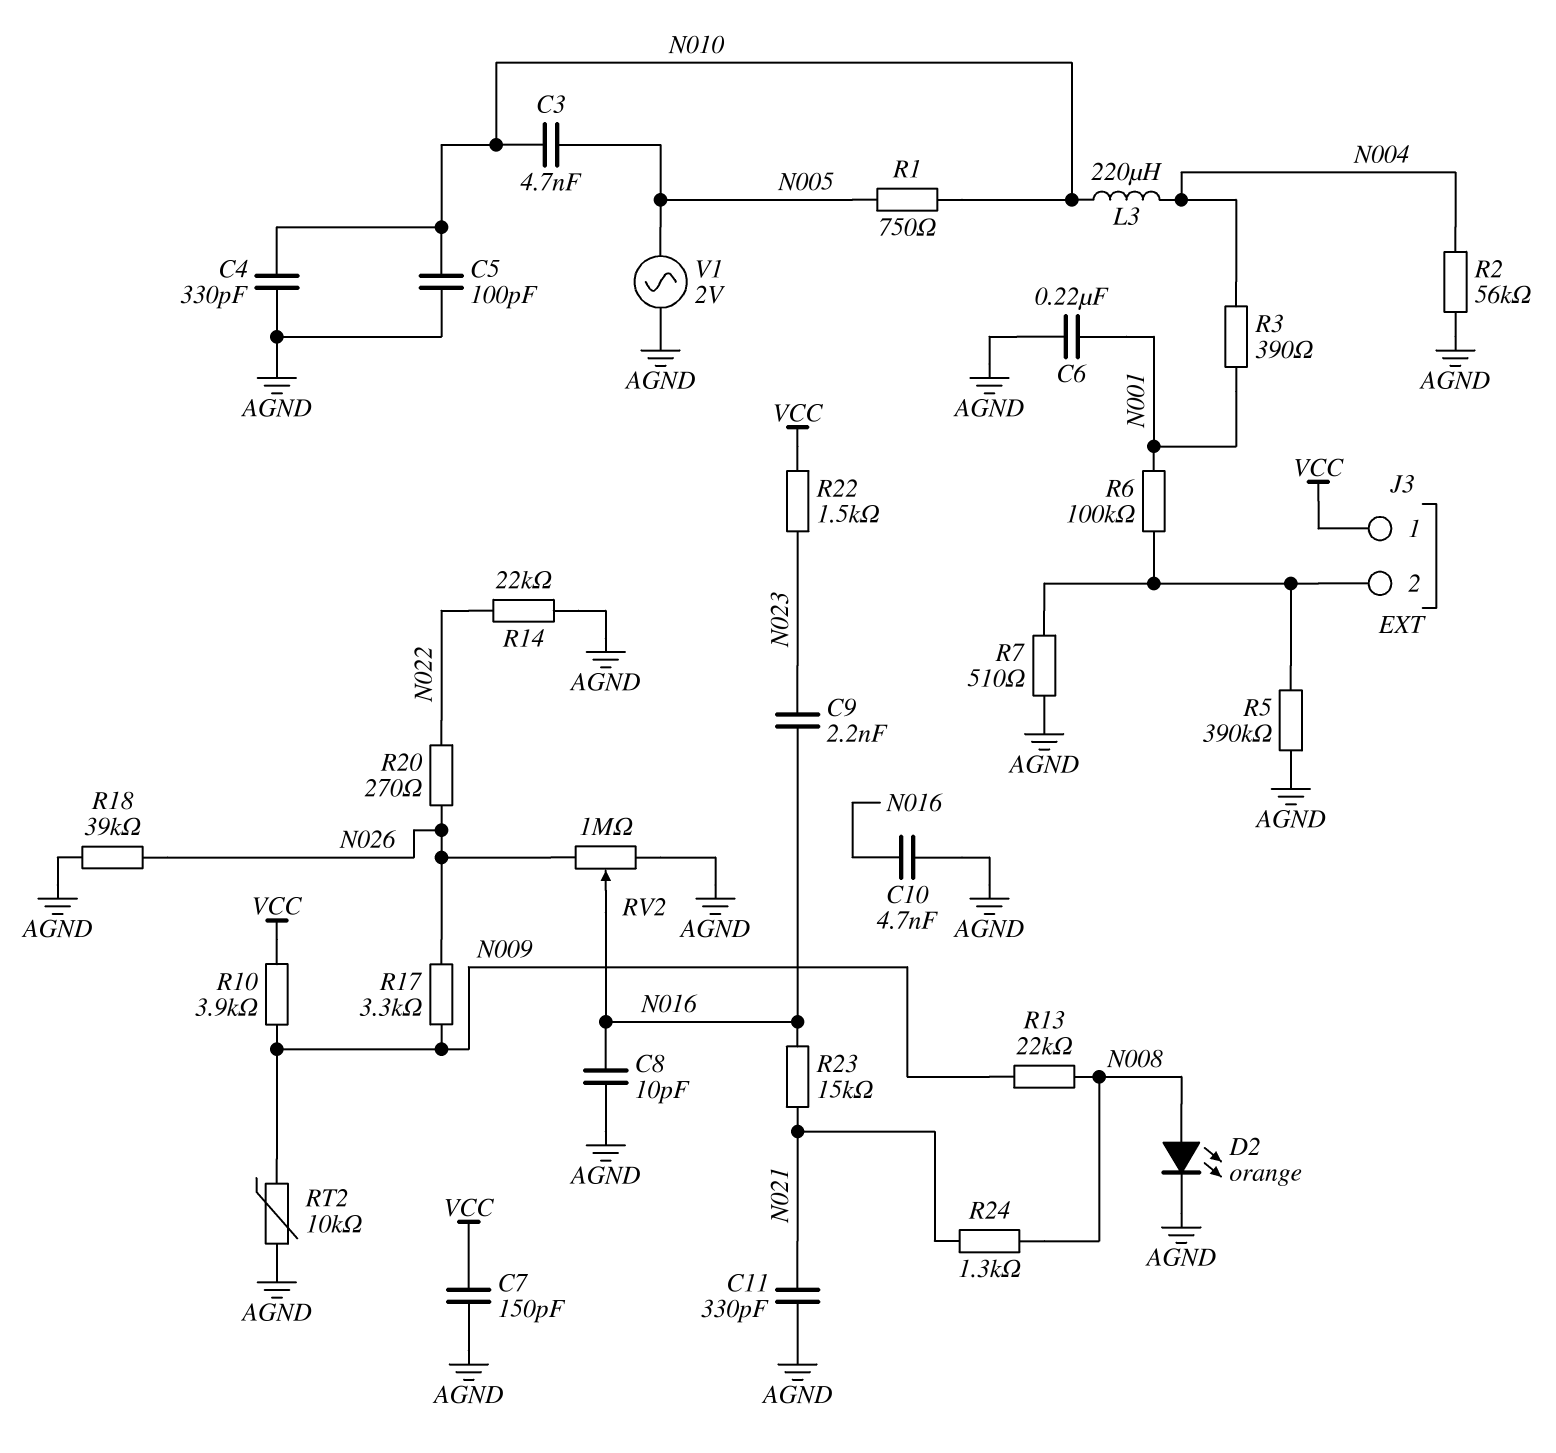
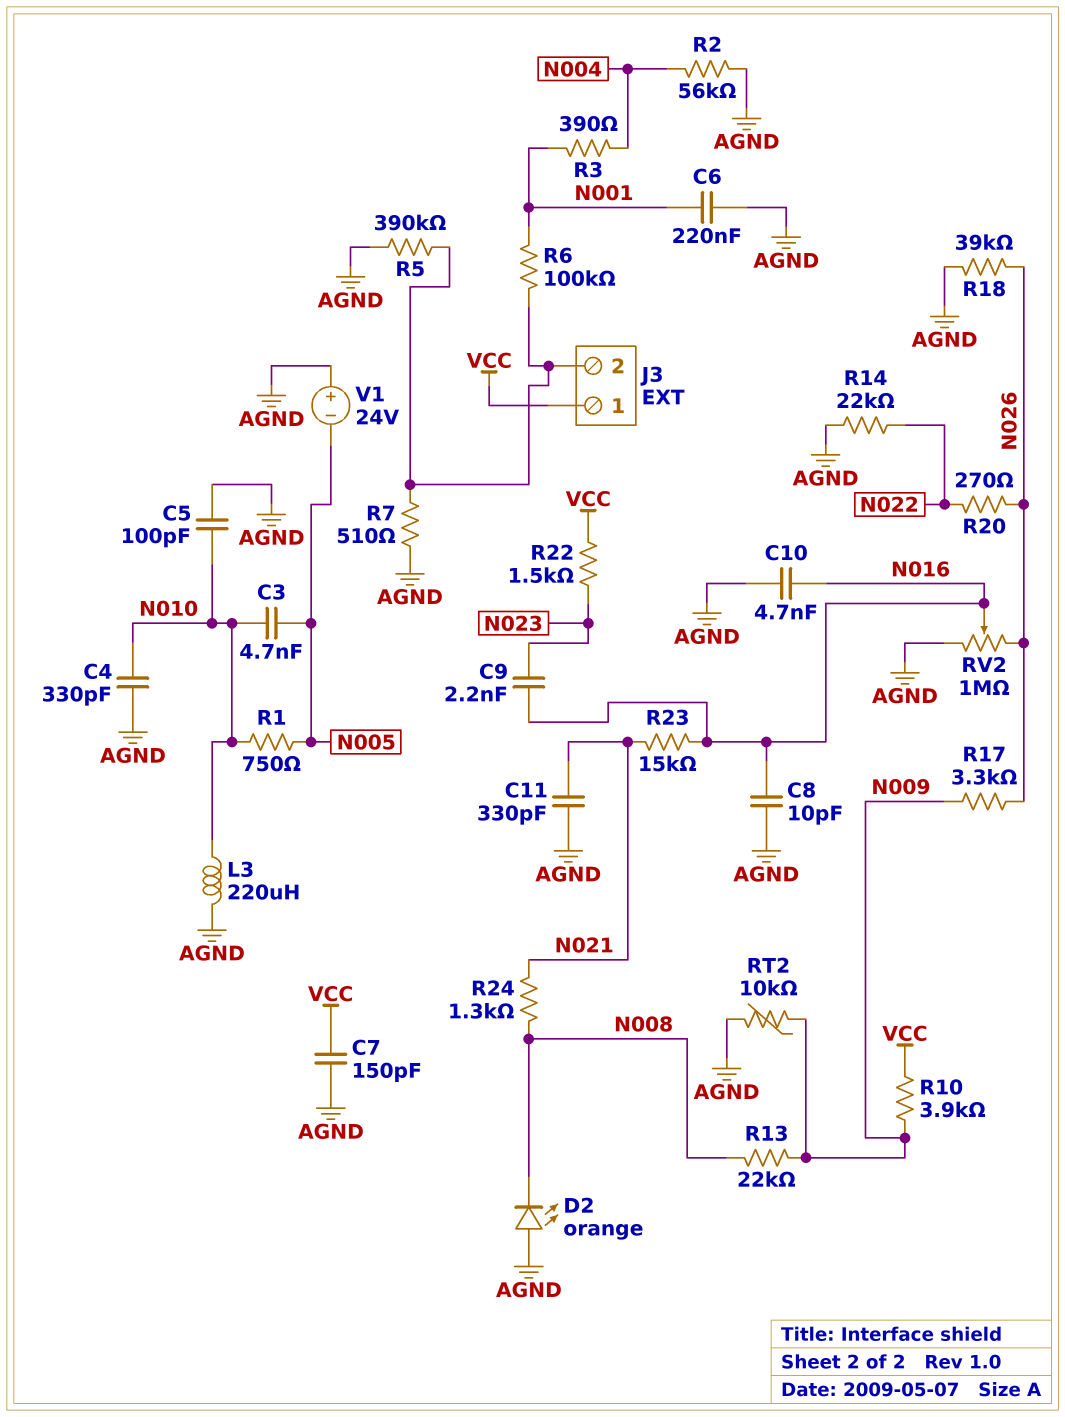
D2: LED orange (A N008, K AGND) -> LED orange (A AGND, K N008)
L3: 220uH (N004, N010) -> 220uH (AGND, N010)
V1: AC 2V (AGND, N005) -> 24V (plus AGND, minus N005)

